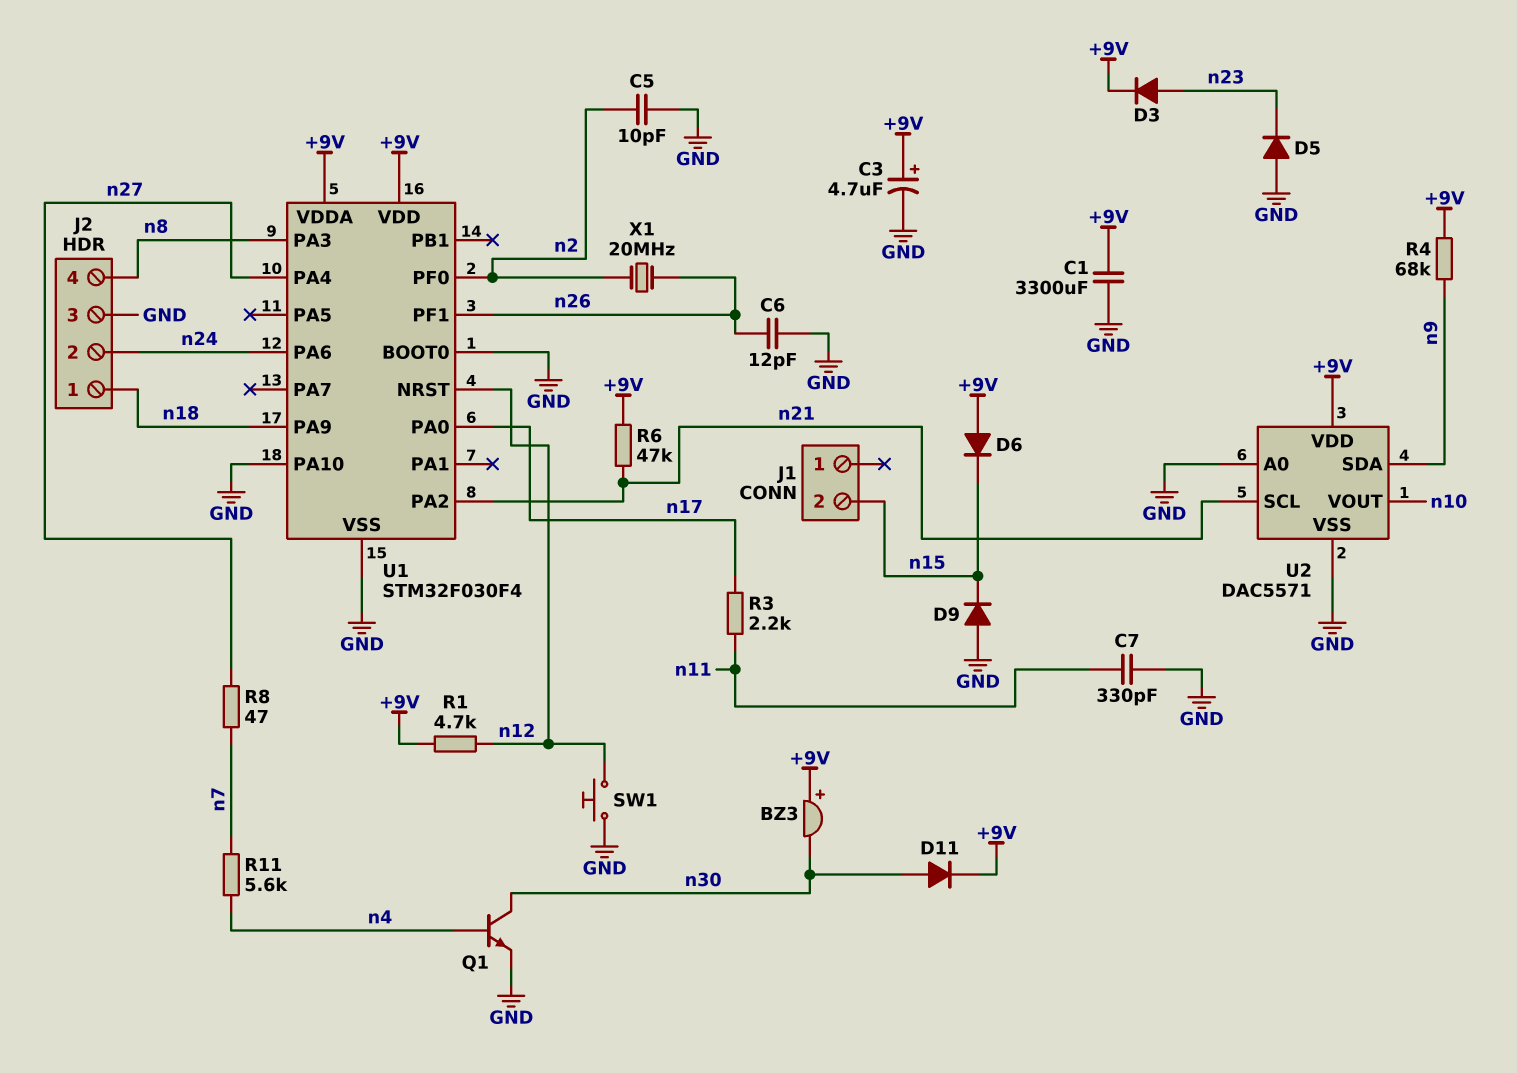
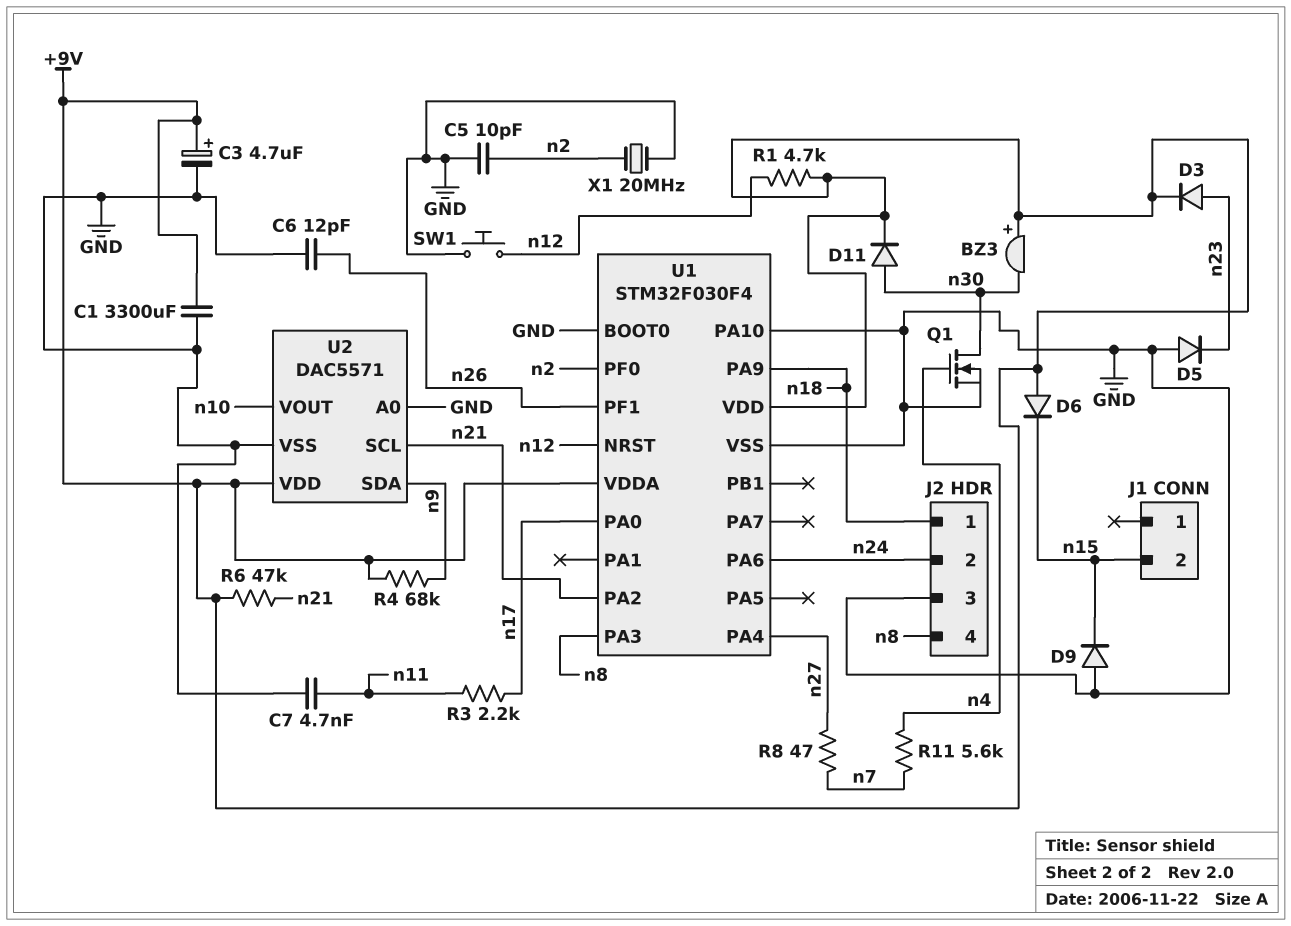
C7: 330pF (GND, n11) -> 4.7nF (GND, n11)
Q1: NPN (B n4, C n30, E GND) -> NMOS (G n4, D n30, S GND)
X1: 20MHz (n2, n26) -> 20MHz (GND, n2)

